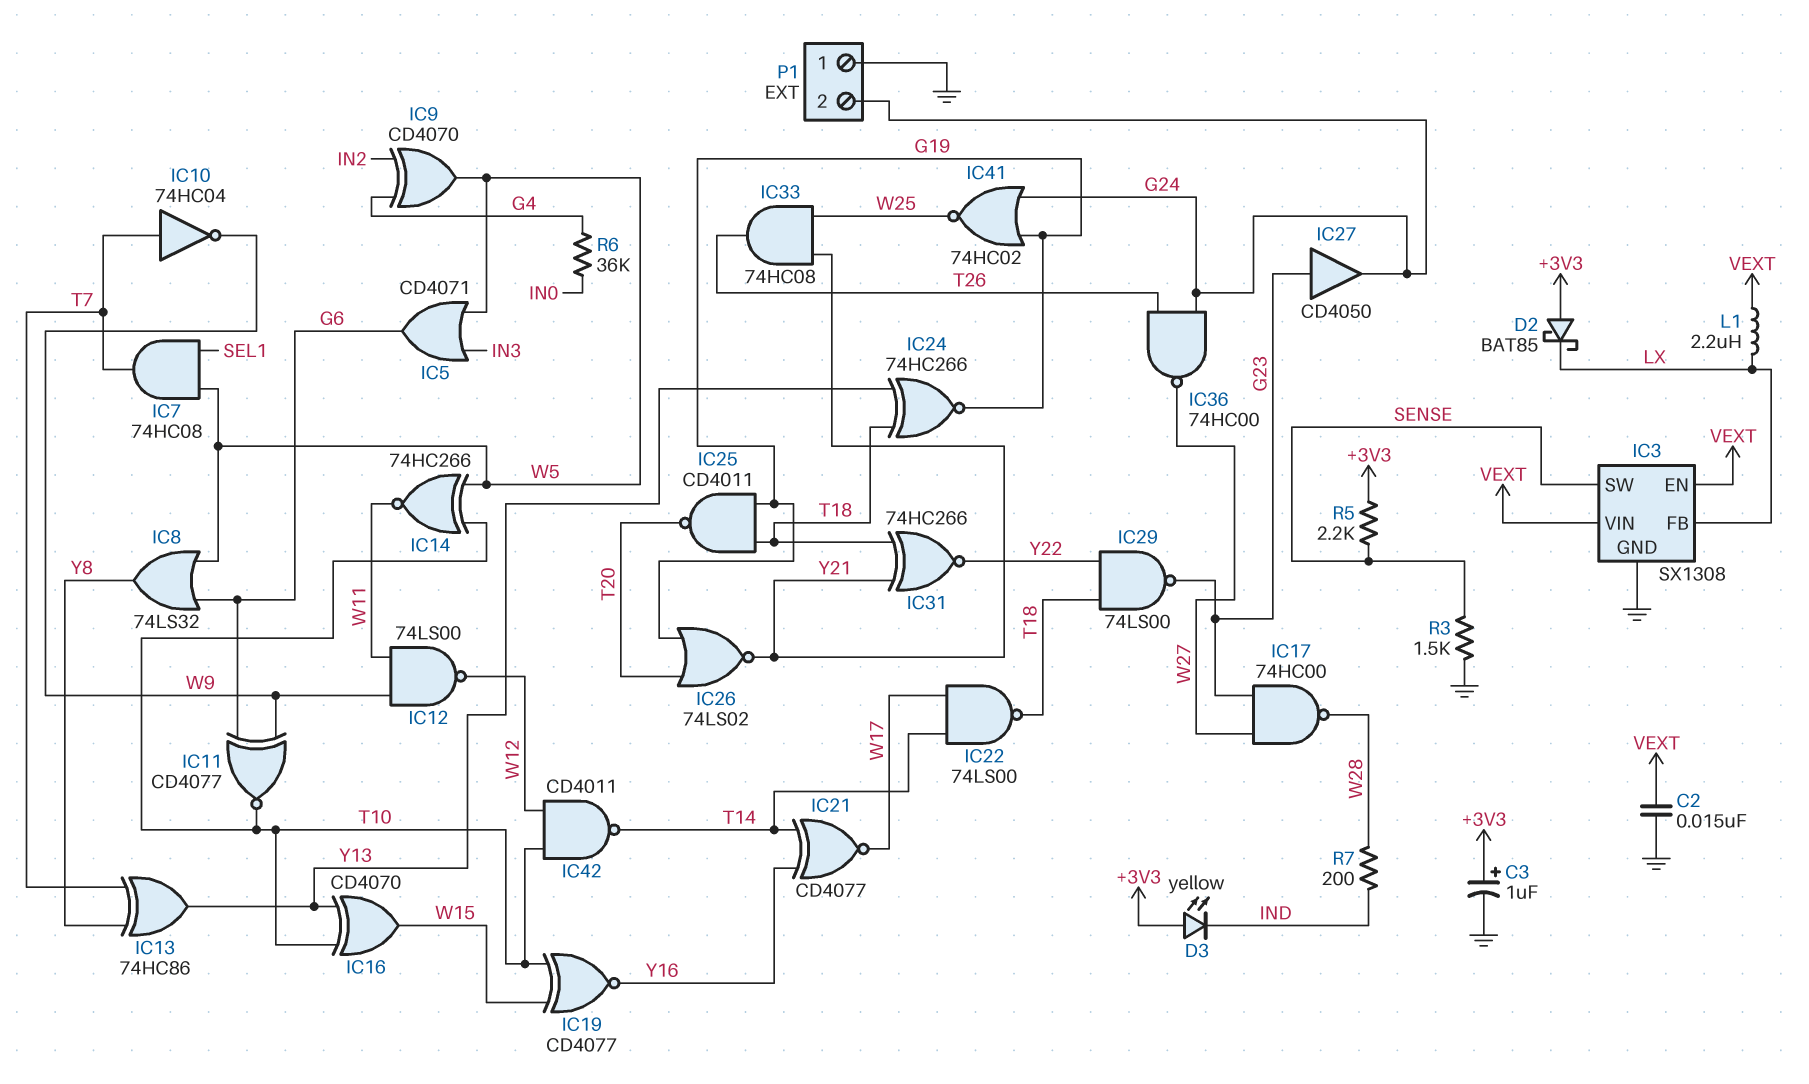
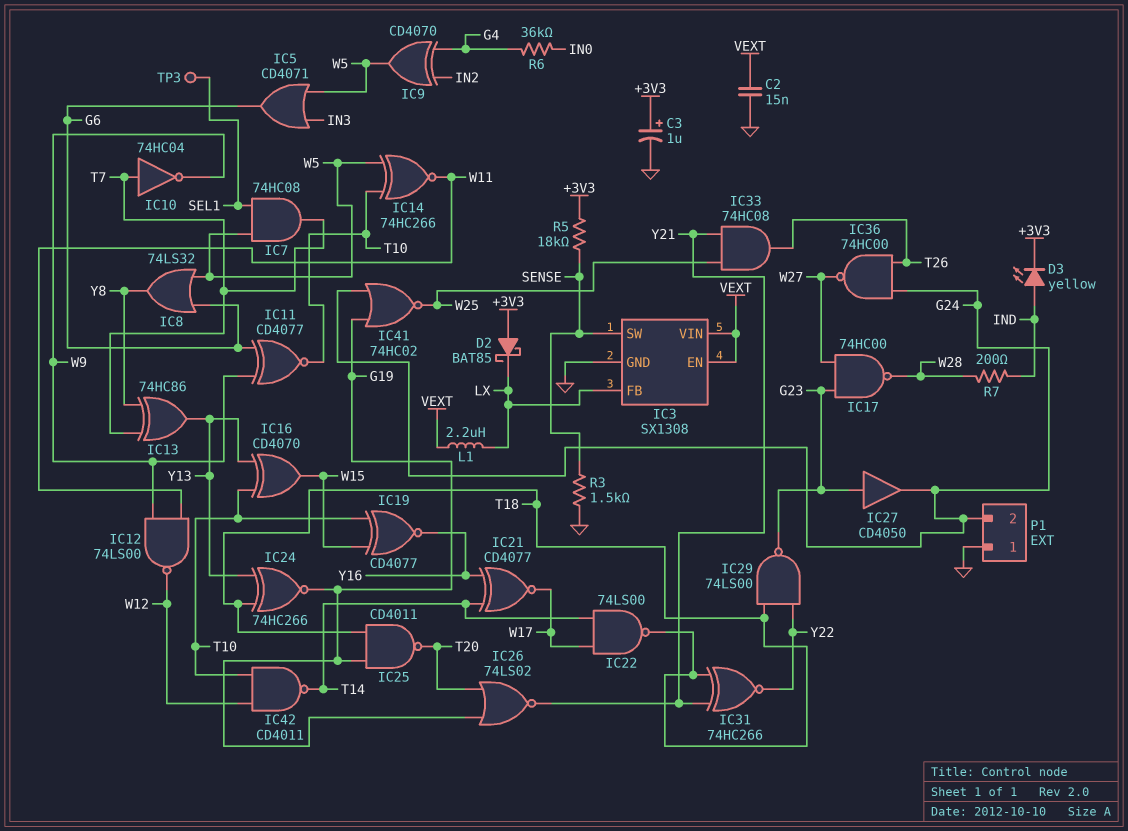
D3: LED yellow (A +3V3, K IND) -> LED yellow (A IND, K +3V3)
R5: 2.2k (+3V3, SENSE) -> 18k (+3V3, SENSE)
TP3: none -> test point (SEL1)

